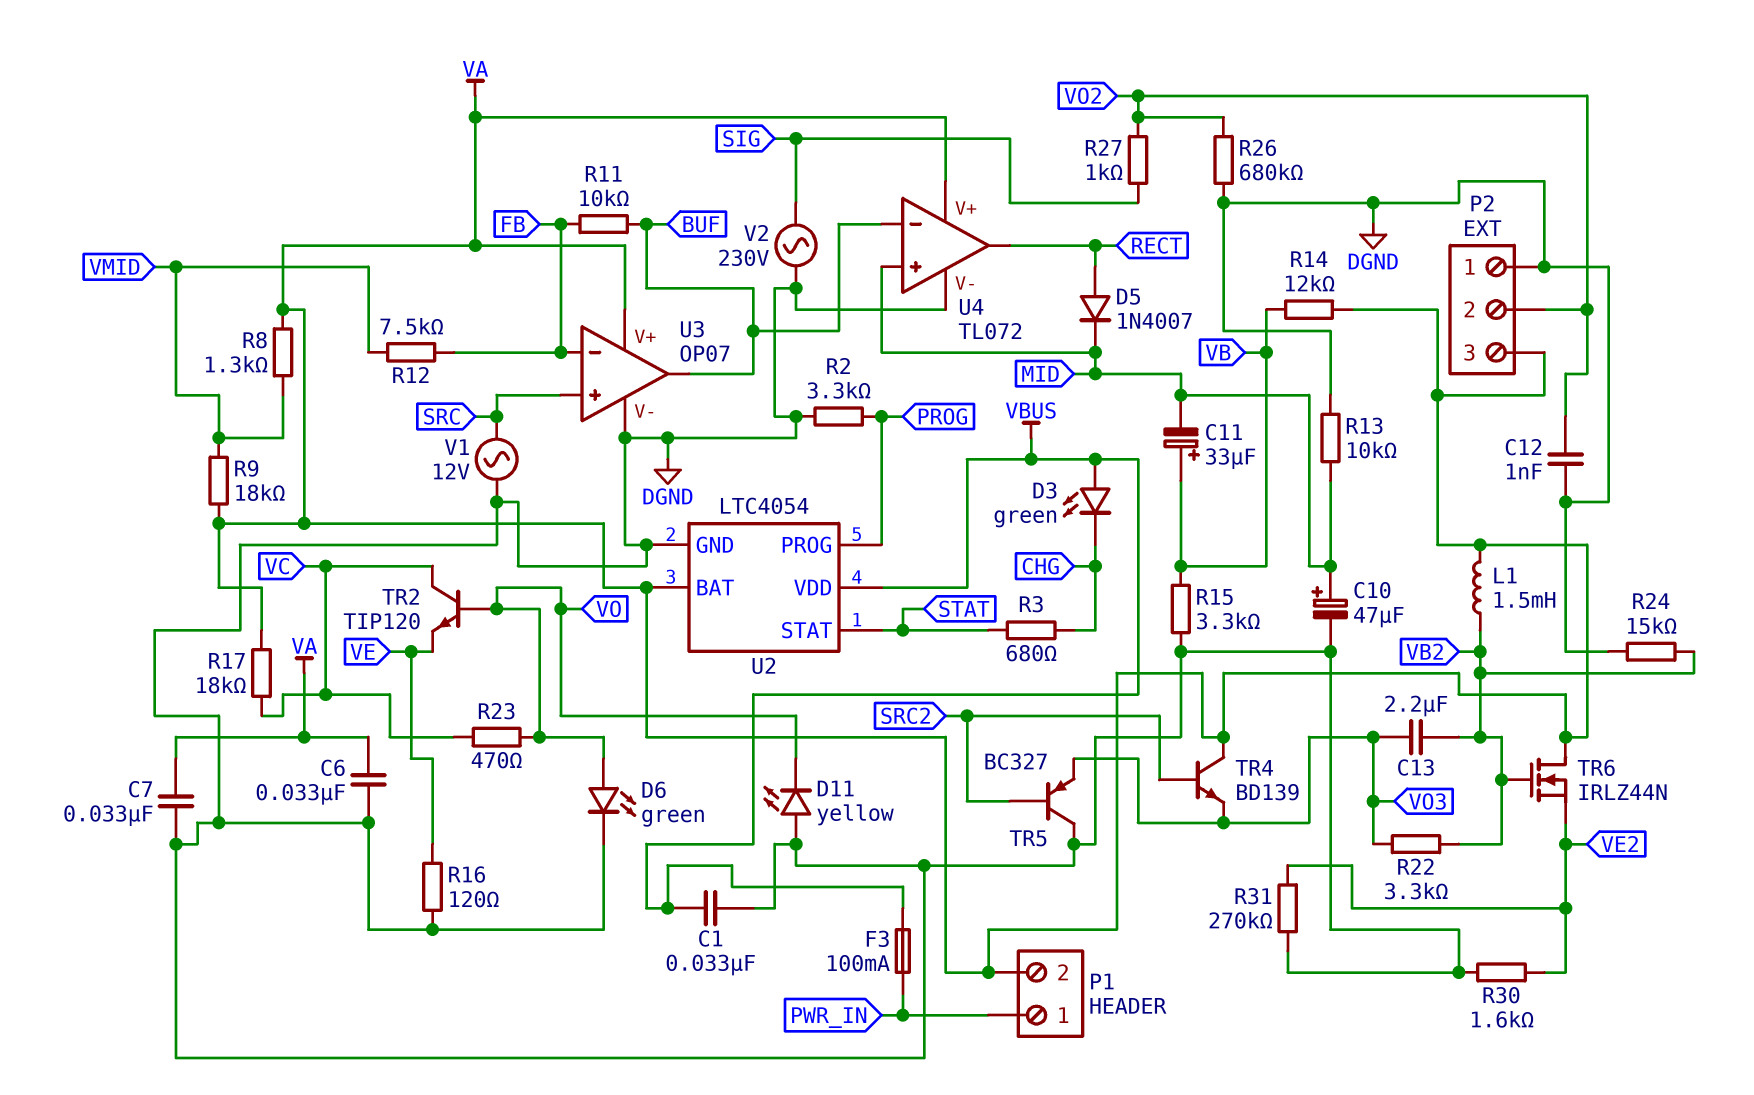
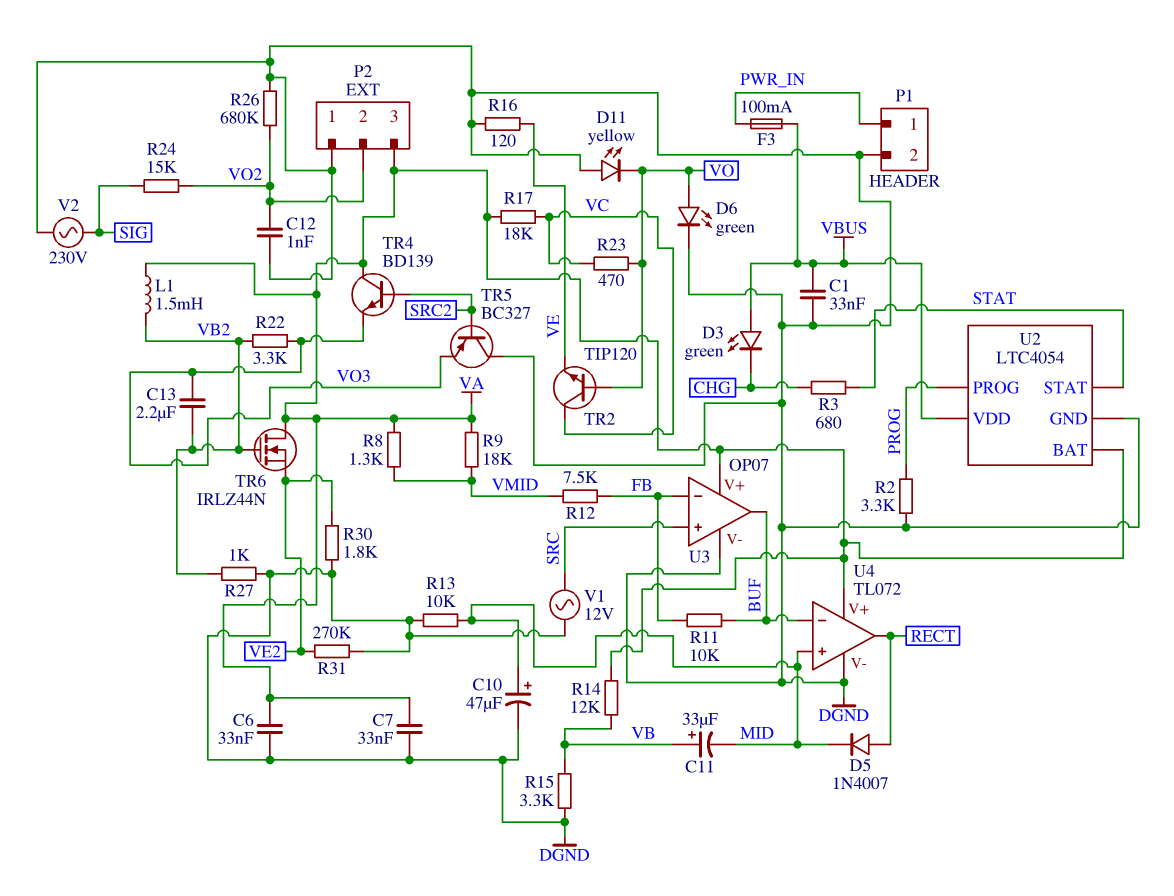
P1 pin 2: VA -> DGND
R24: 15k (DGND, VB2) -> 15k (SIG, VO2)
R27: 1k (SIG, VO2) -> 1k (DGND, VB2)
R30: 1.6k (DGND, VE2) -> 1.8k (DGND, VE2)

